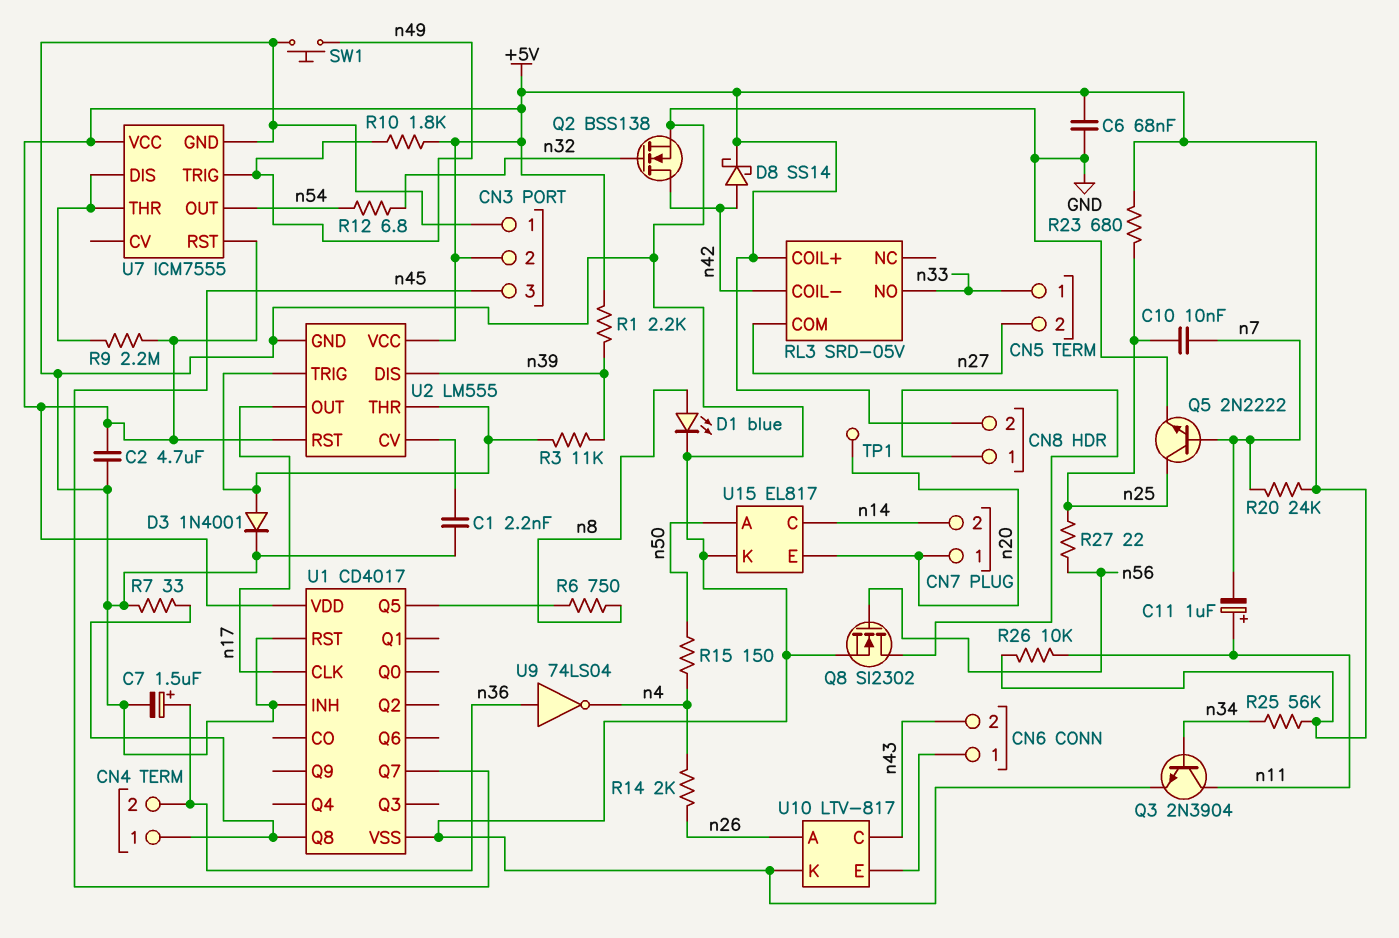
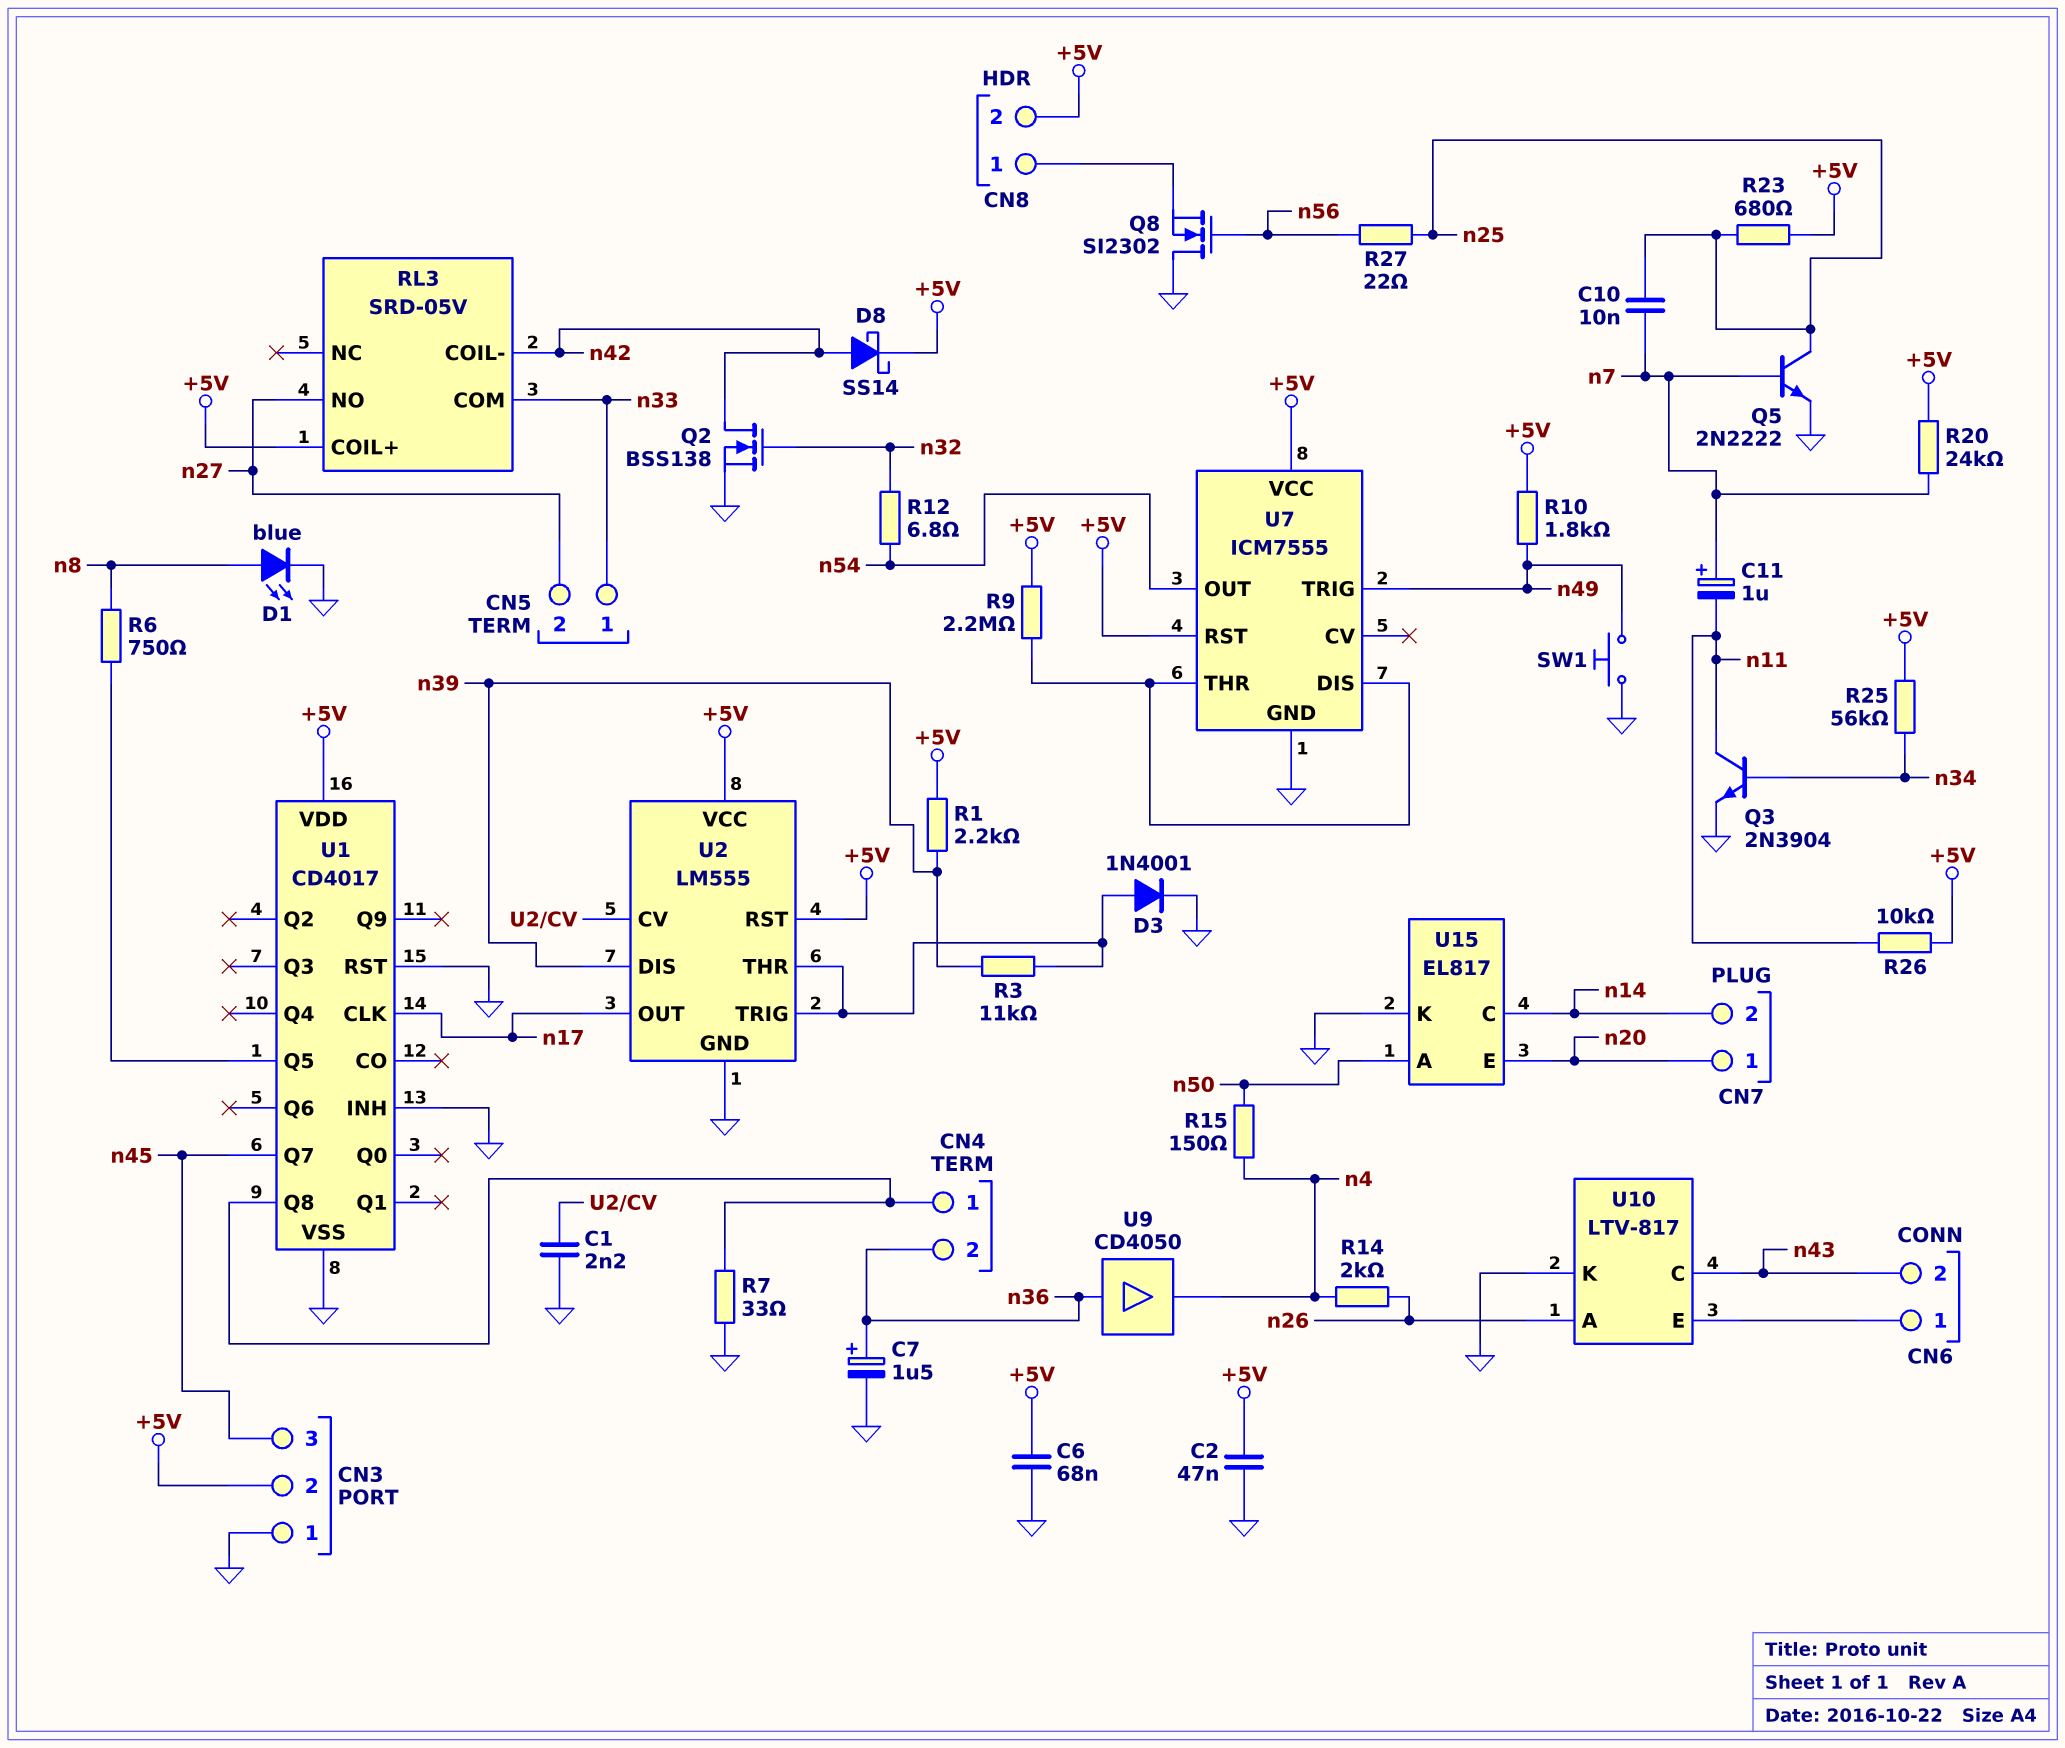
C2: 4.7uF (+5V, GND) -> 47nF (+5V, GND)
C11: 1uF (plus n11, minus n7) -> 1uF (plus n7, minus n11)
Q8: NMOS SI2302 (G n56, D CN8/1, S GND) -> NMOS SI2302 (G n56, D GND, S CN8/1)
RL3 pin COM: n27 -> n33
RL3 pin NO: n33 -> n27
TP1: test point (n20) -> none
U9: NOT 74LS04 (in n36, out n4) -> buffer CD4050 (in n36, out n4)

